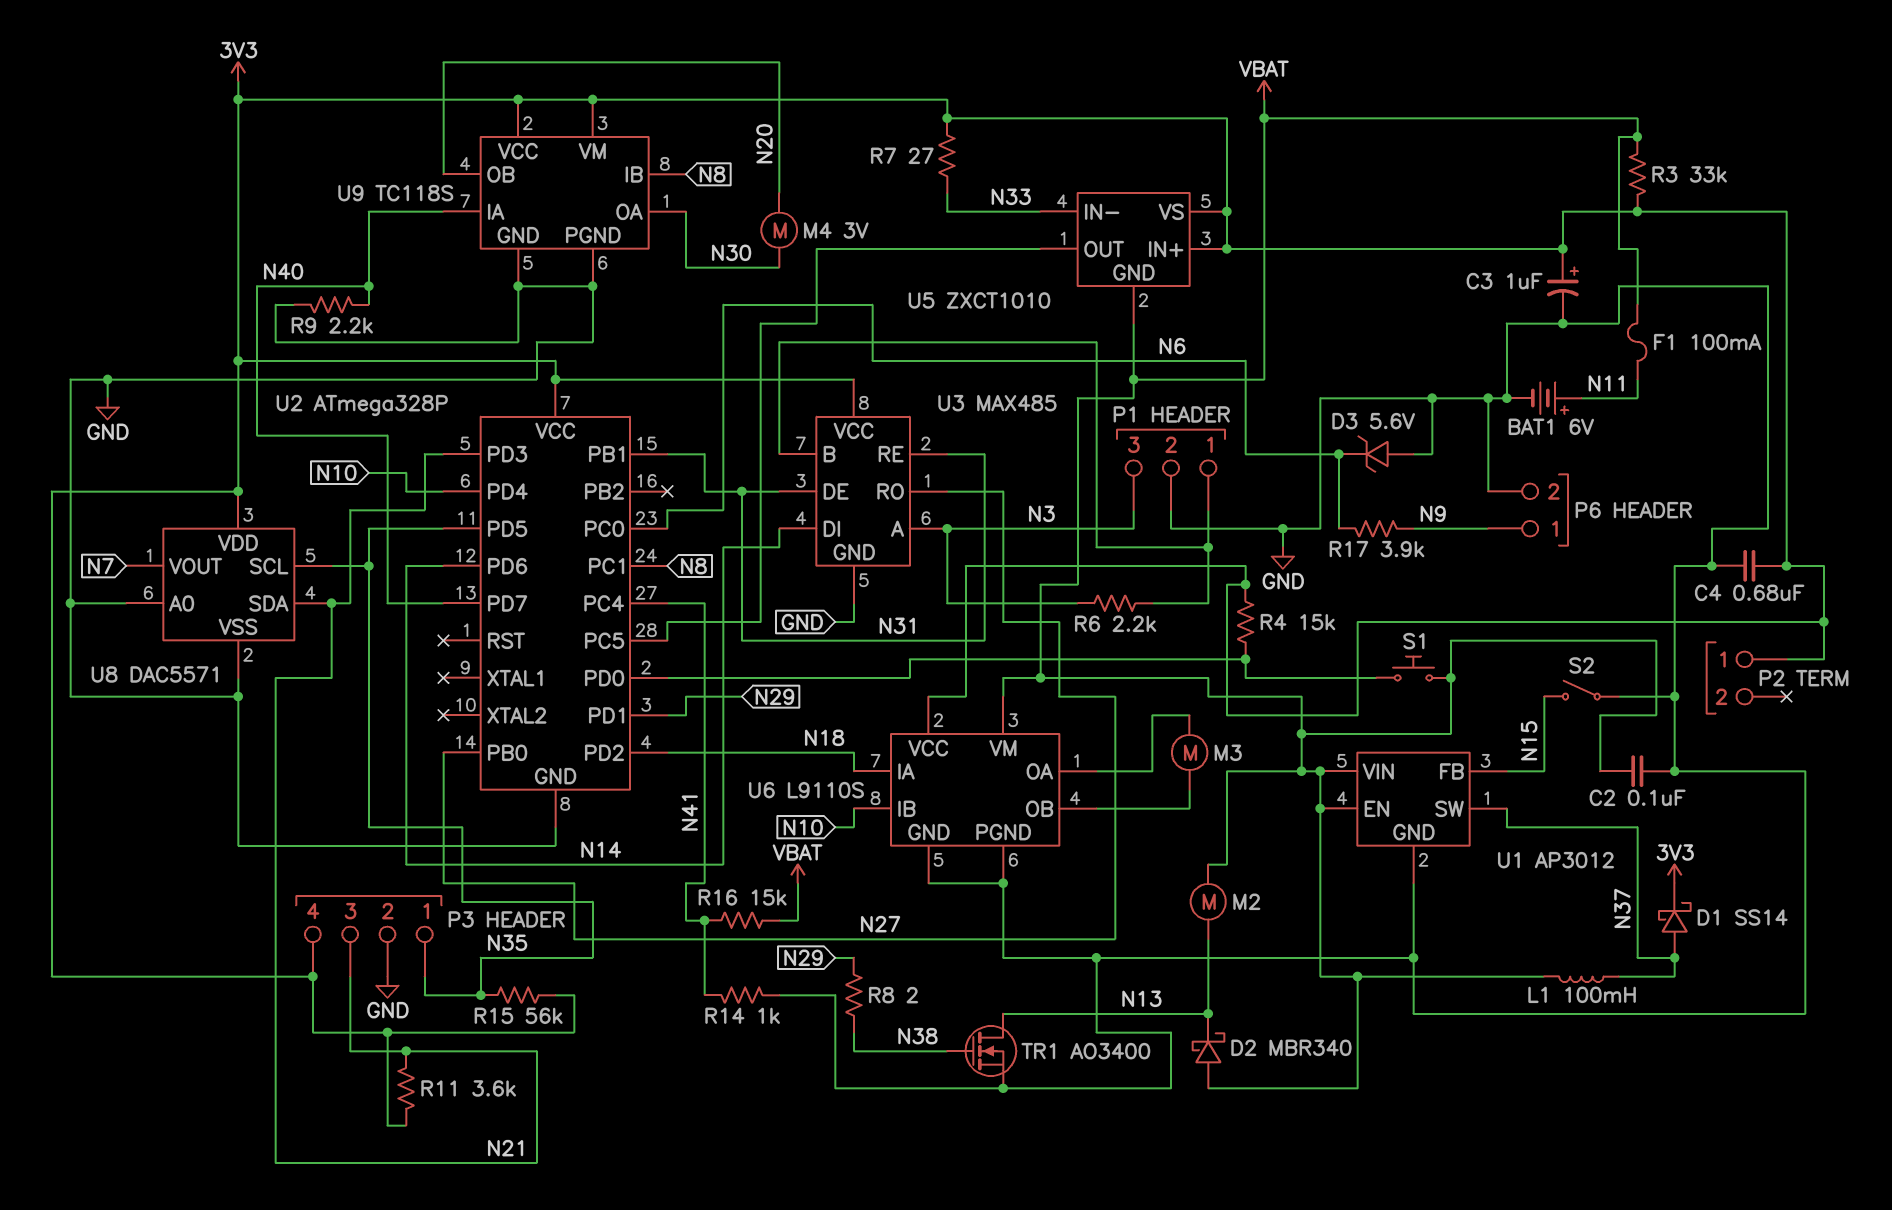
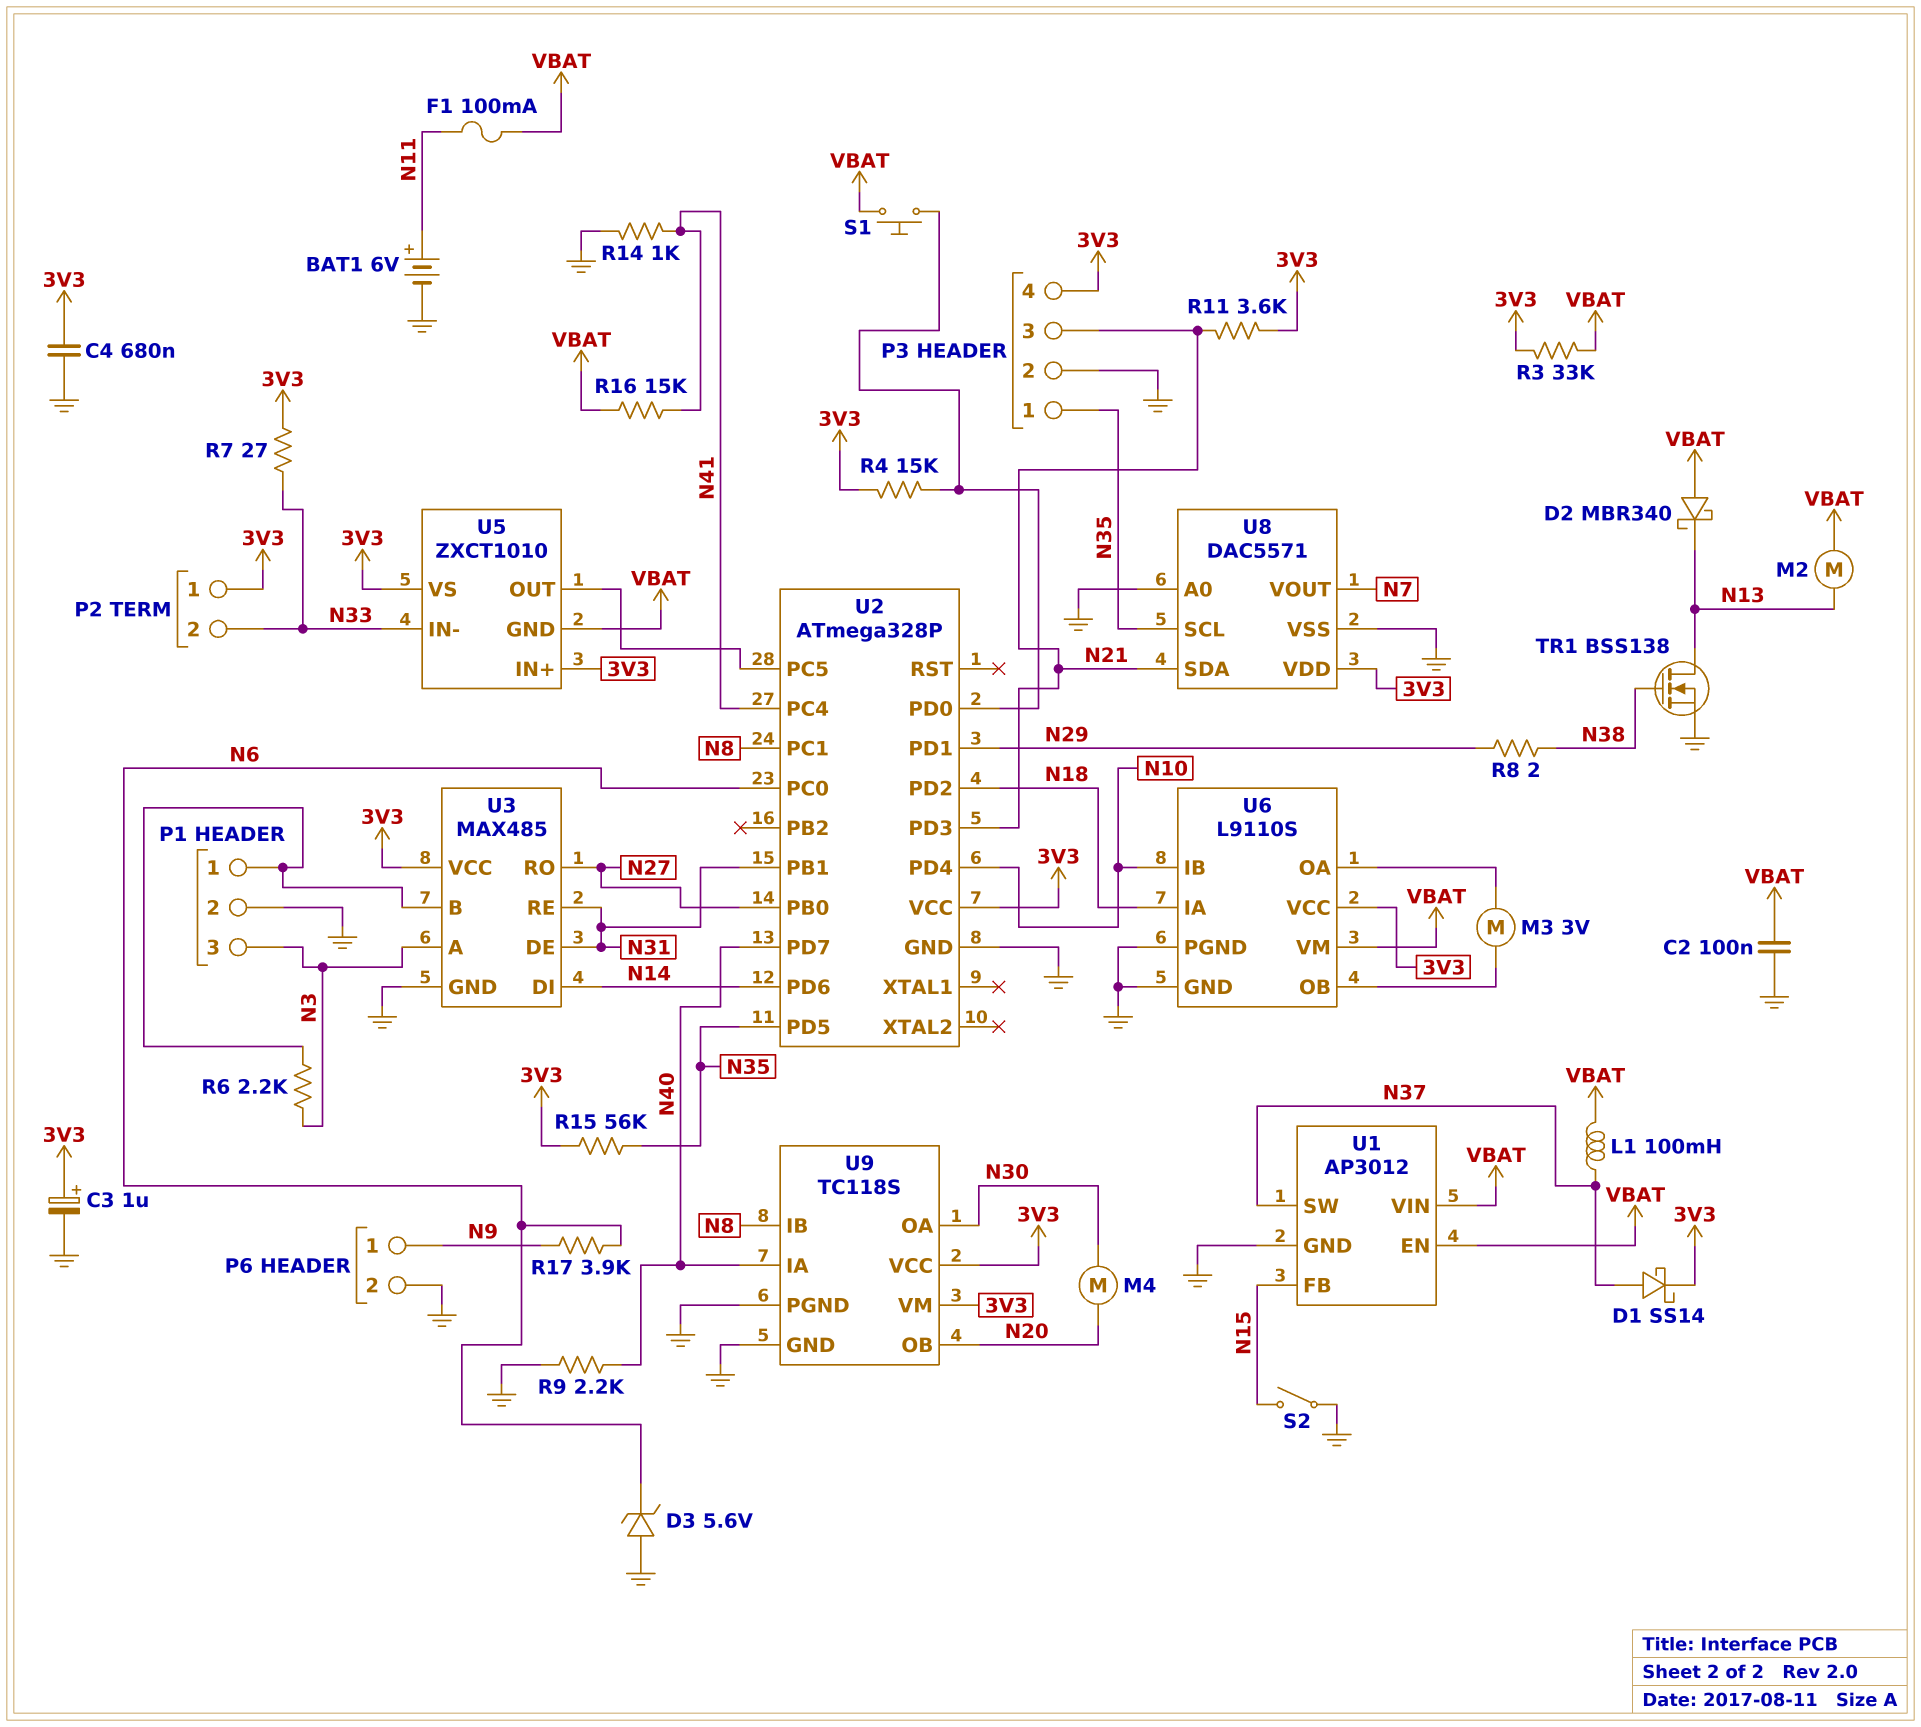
M3: motor (U6/OA, U6/OB) -> motor 3V (U6/OA, U6/OB)
M4: motor 3V (N20, N30) -> motor (N20, N30)
P2 pin 2: none -> N33
TR1: NMOS AO3400 (G N38, D N13, S GND) -> NMOS BSS138 (G N38, D N13, S GND)

